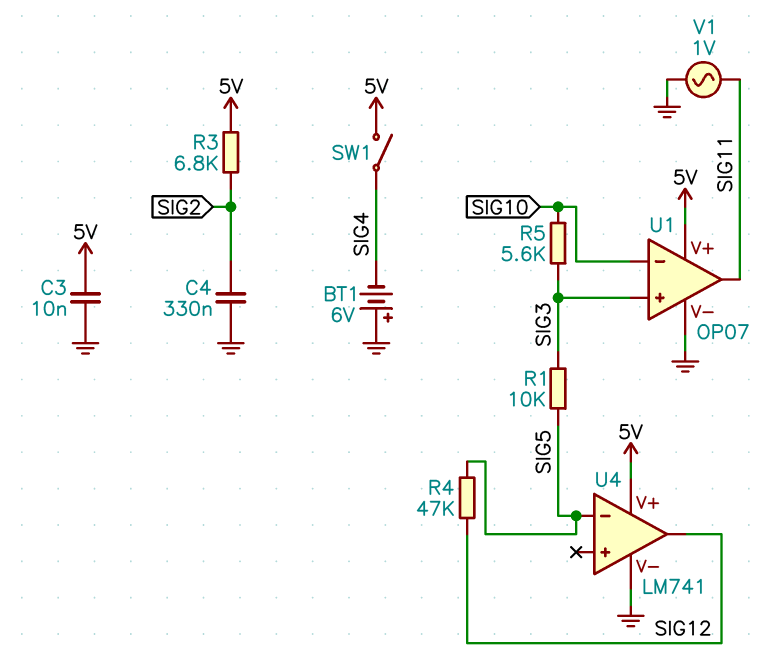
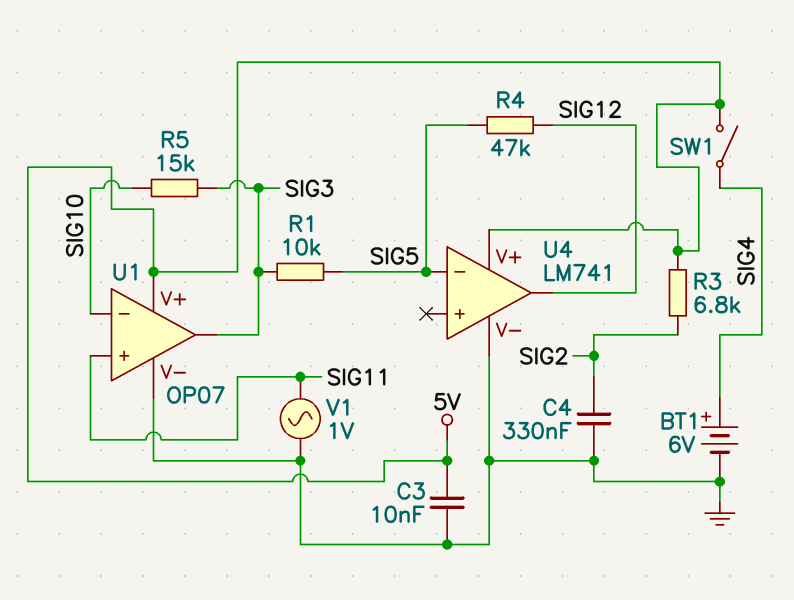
BT1: 6V (plus GND, minus SIG4) -> 6V (plus SIG4, minus GND)
R5: 5.6k (SIG3, SIG10) -> 15k (SIG3, SIG10)
U1 pin in+: SIG3 -> SIG11
U1 pin out: SIG11 -> SIG3

